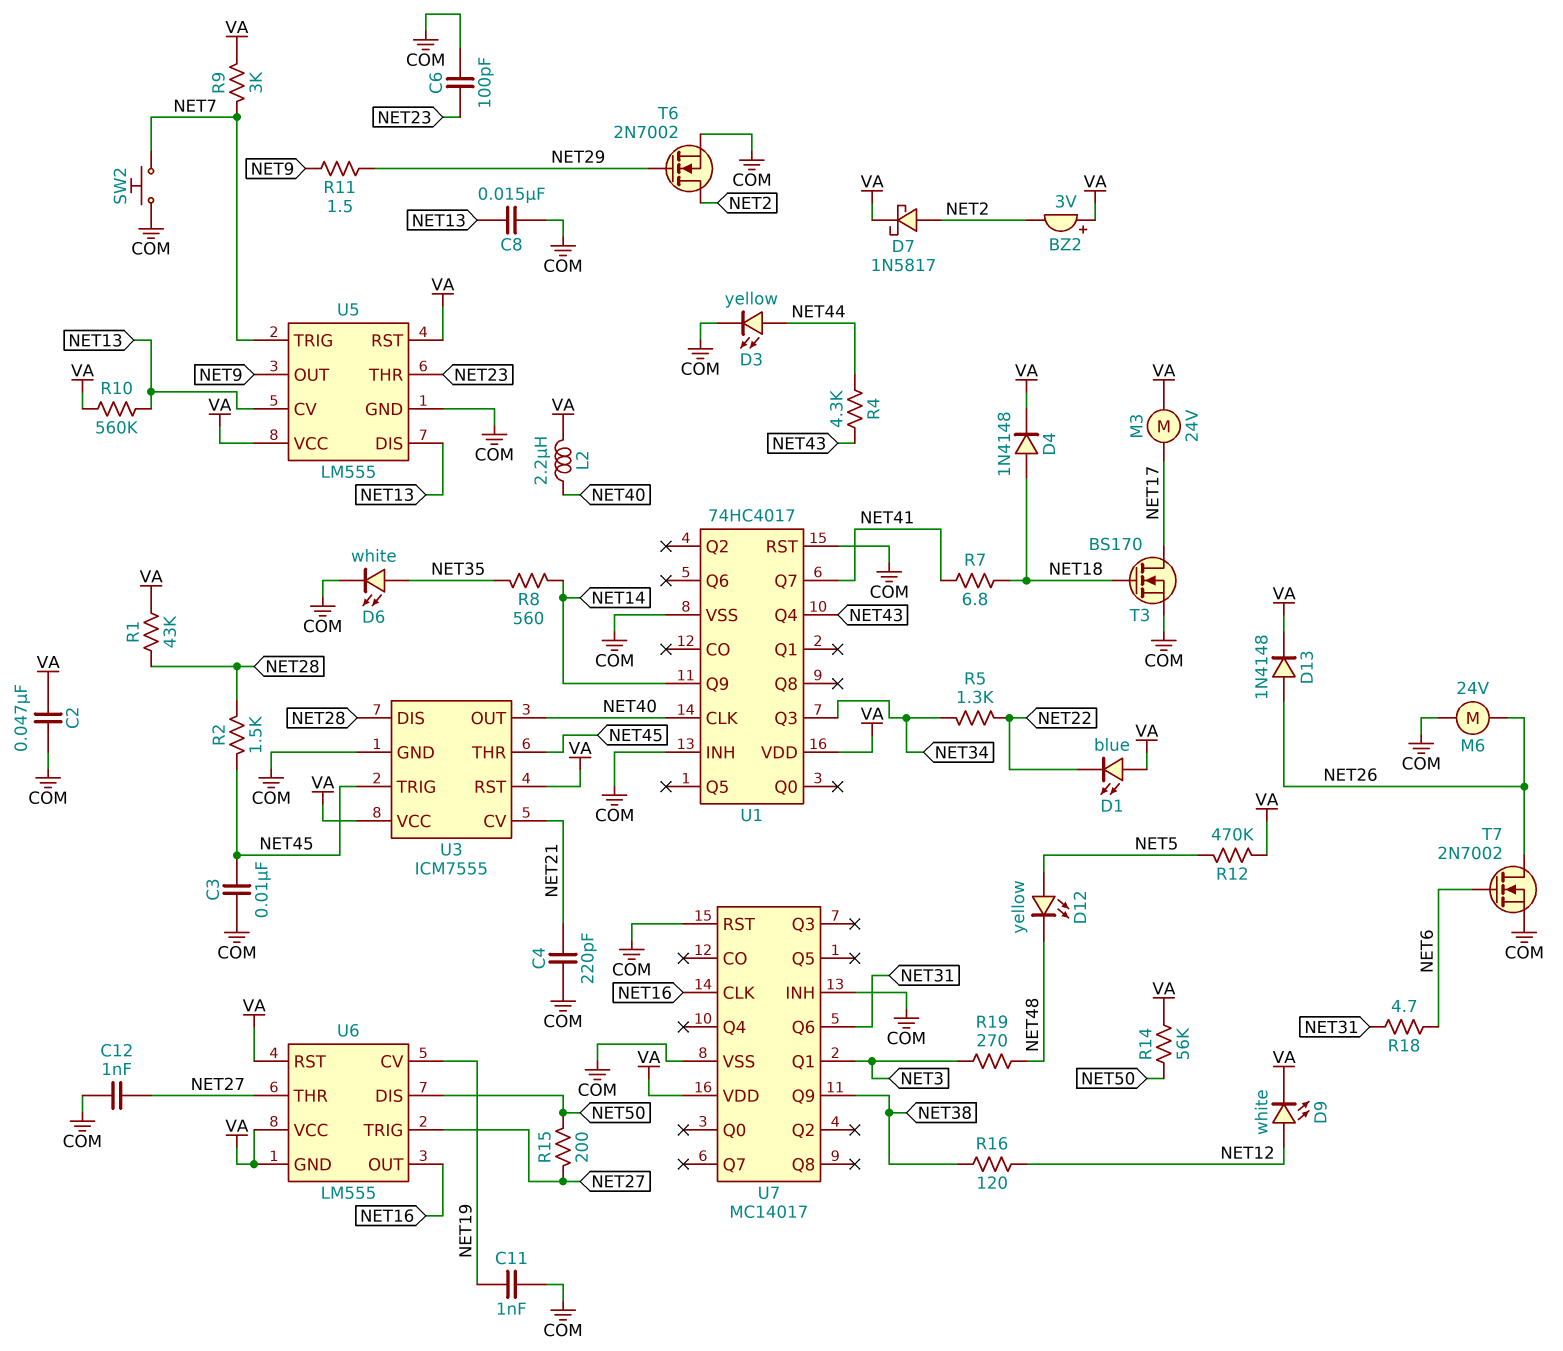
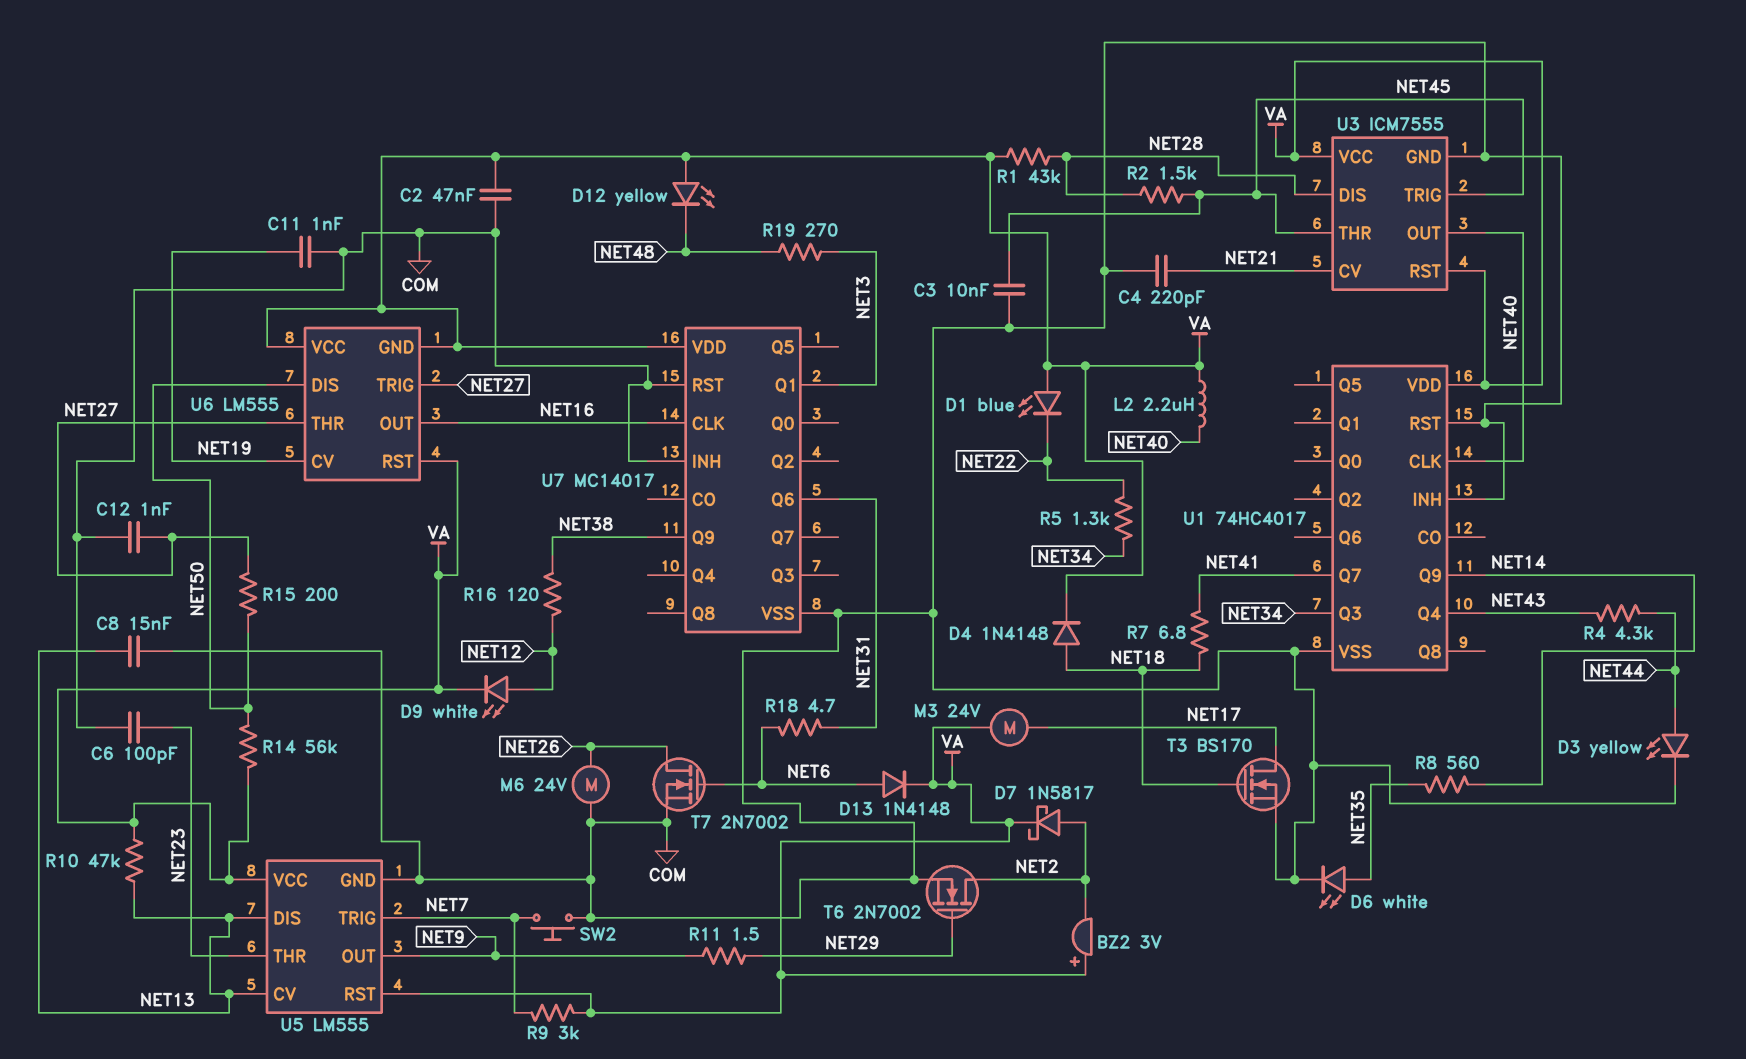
D12: LED yellow (A NET5, K NET48) -> LED yellow (A VA, K NET48)
D13: diode 1N4148 (A NET26, K VA) -> diode 1N4148 (A NET6, K VA)
R10: 560k (NET13, VA) -> 47k (NET13, VA)
R12: 470k (NET5, VA) -> none

